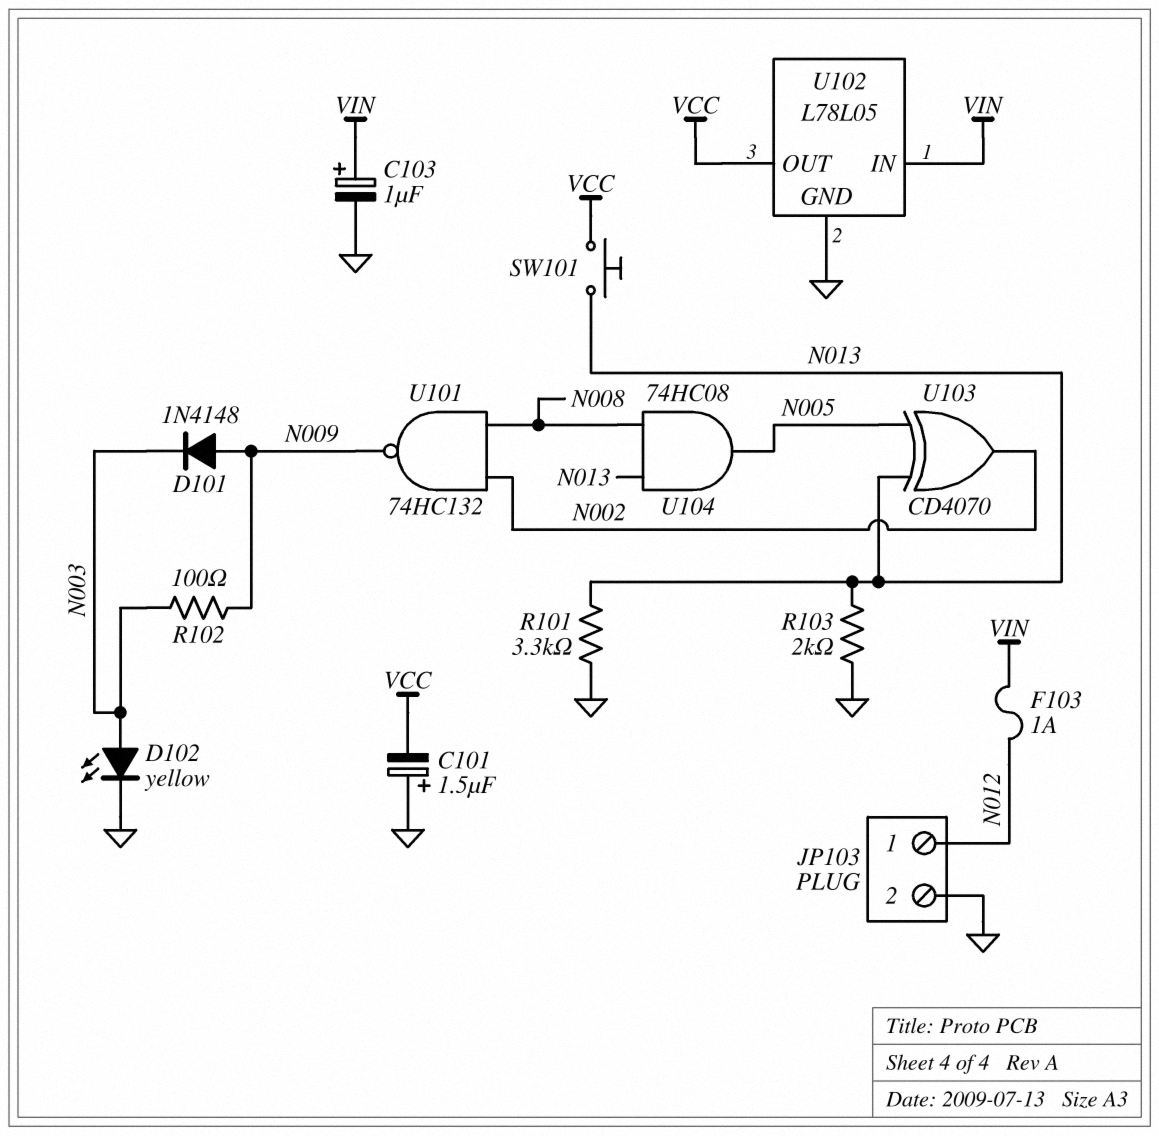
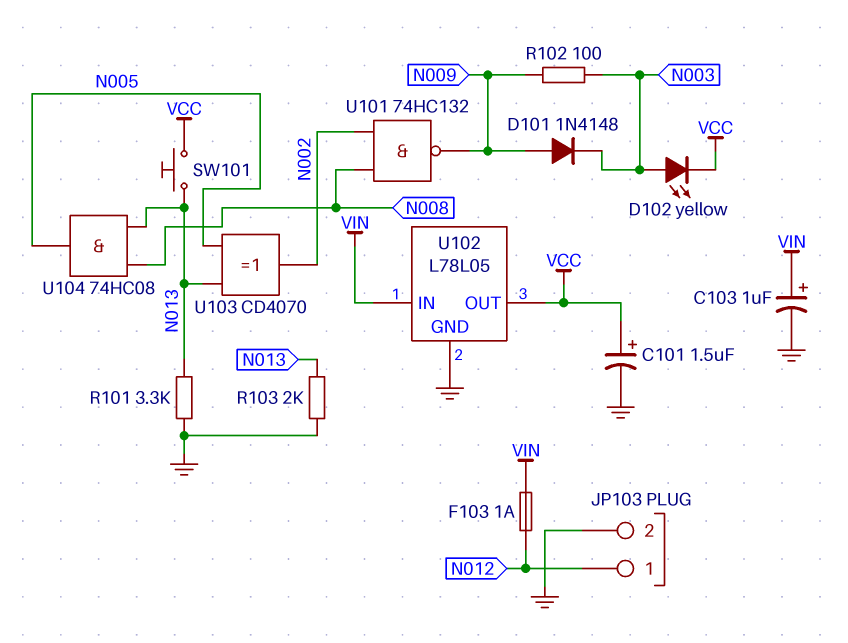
C101: 1.5uF (plus GND, minus VCC) -> 1.5uF (plus VCC, minus GND)
D102: LED yellow (A N003, K GND) -> LED yellow (A N003, K VCC)

